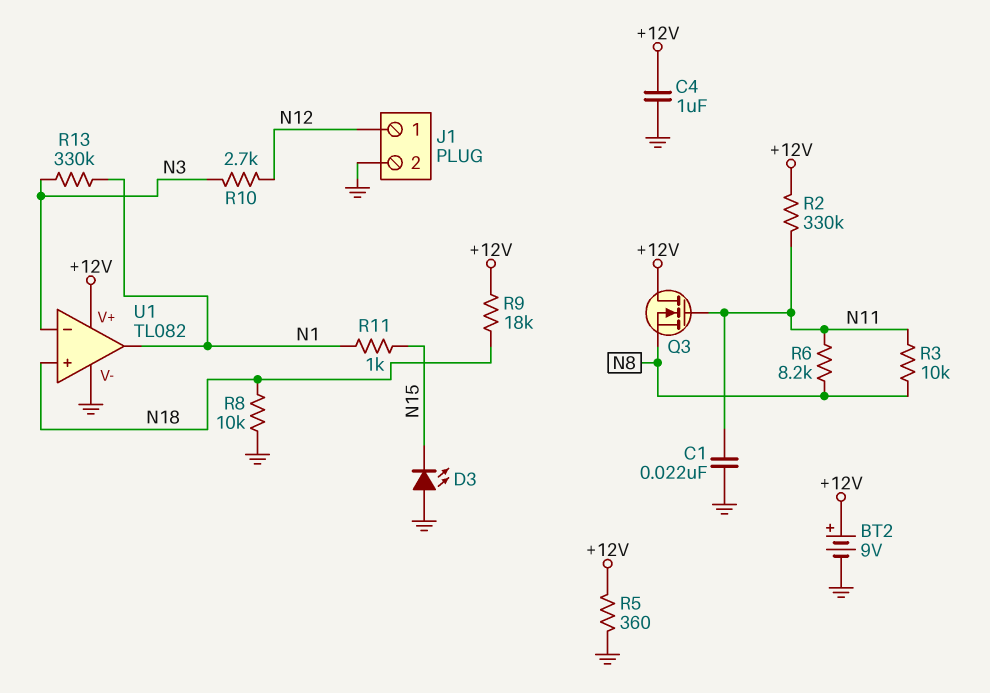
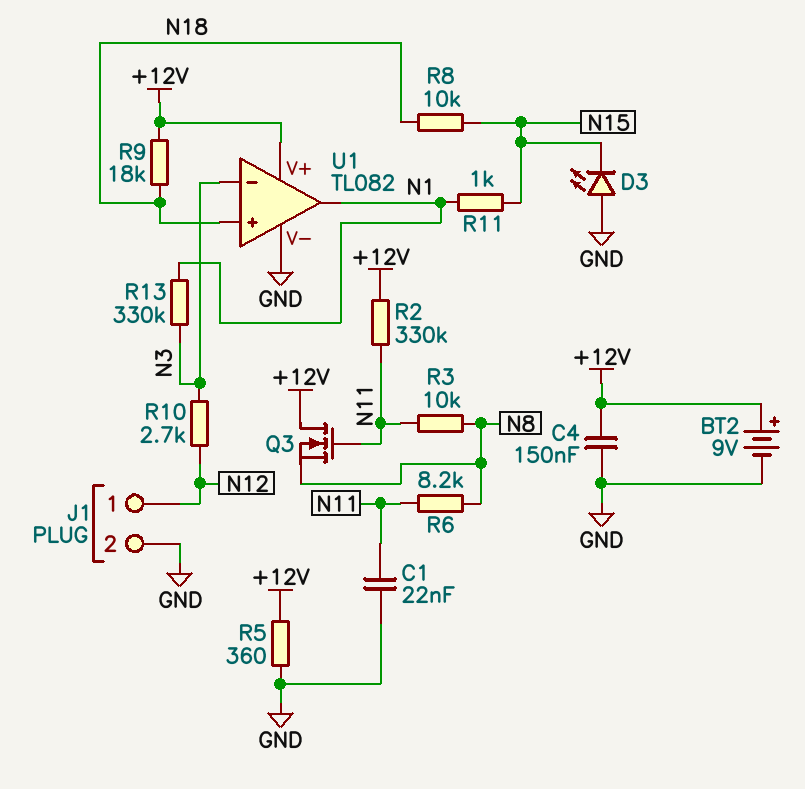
C4: 1uF (+12V, GND) -> 150nF (+12V, GND)
R8: 10k (GND, N18) -> 10k (N15, N18)

